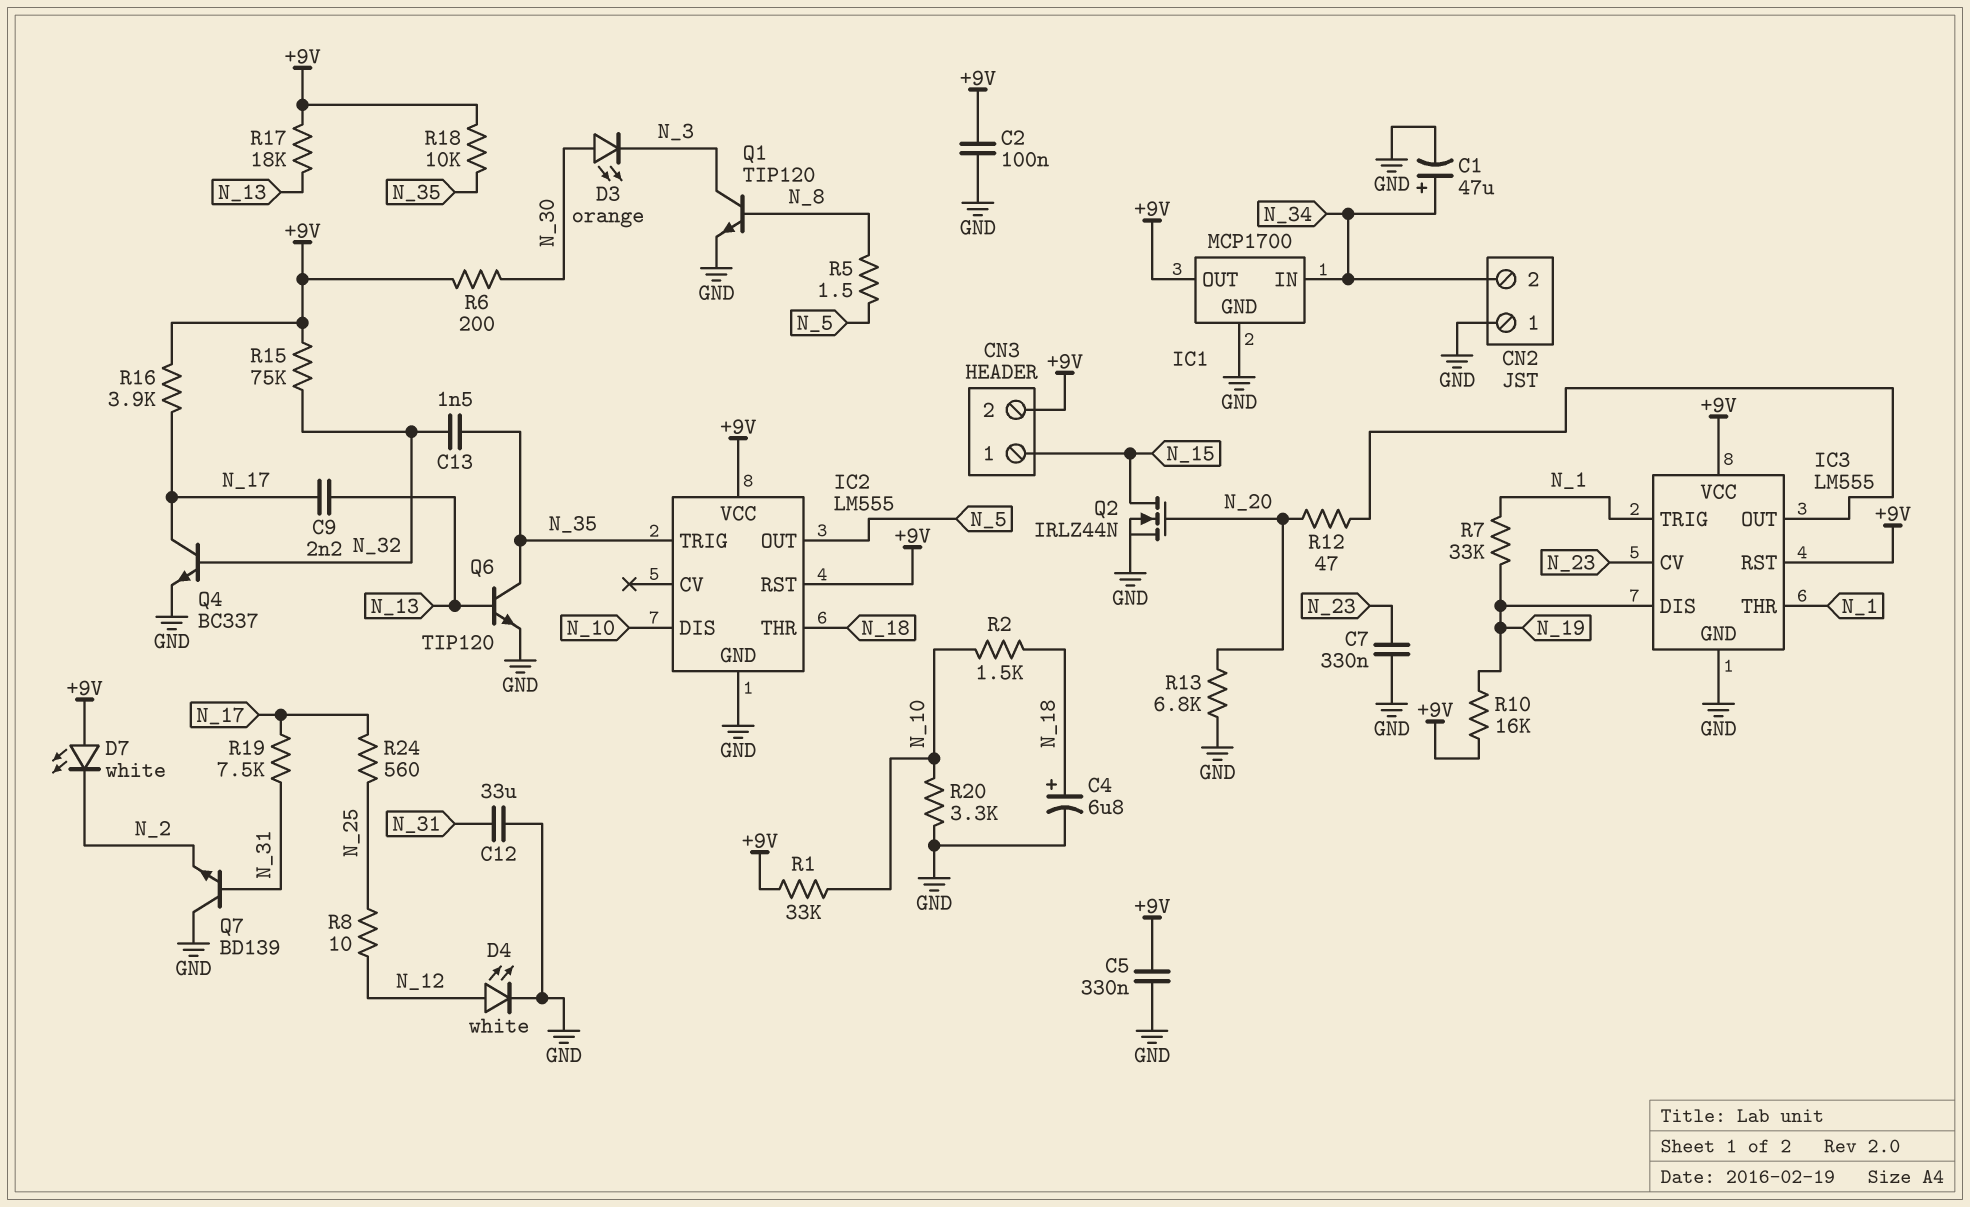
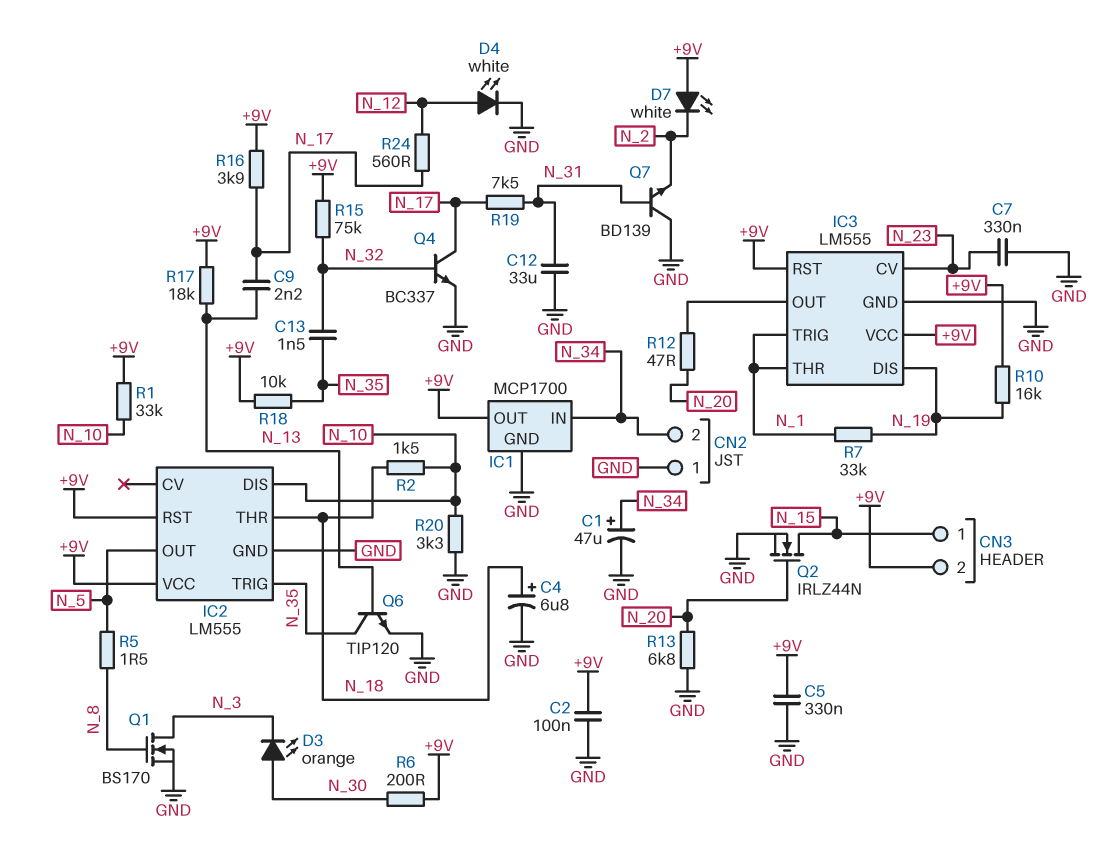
Q1: NPN TIP120 (B N_8, C N_3, E GND) -> NMOS BS170 (G N_8, D N_3, S GND)
R8: 10 (N_12, N_25) -> none
R24: 560 (N_17, N_25) -> 560 (N_12, N_17)

